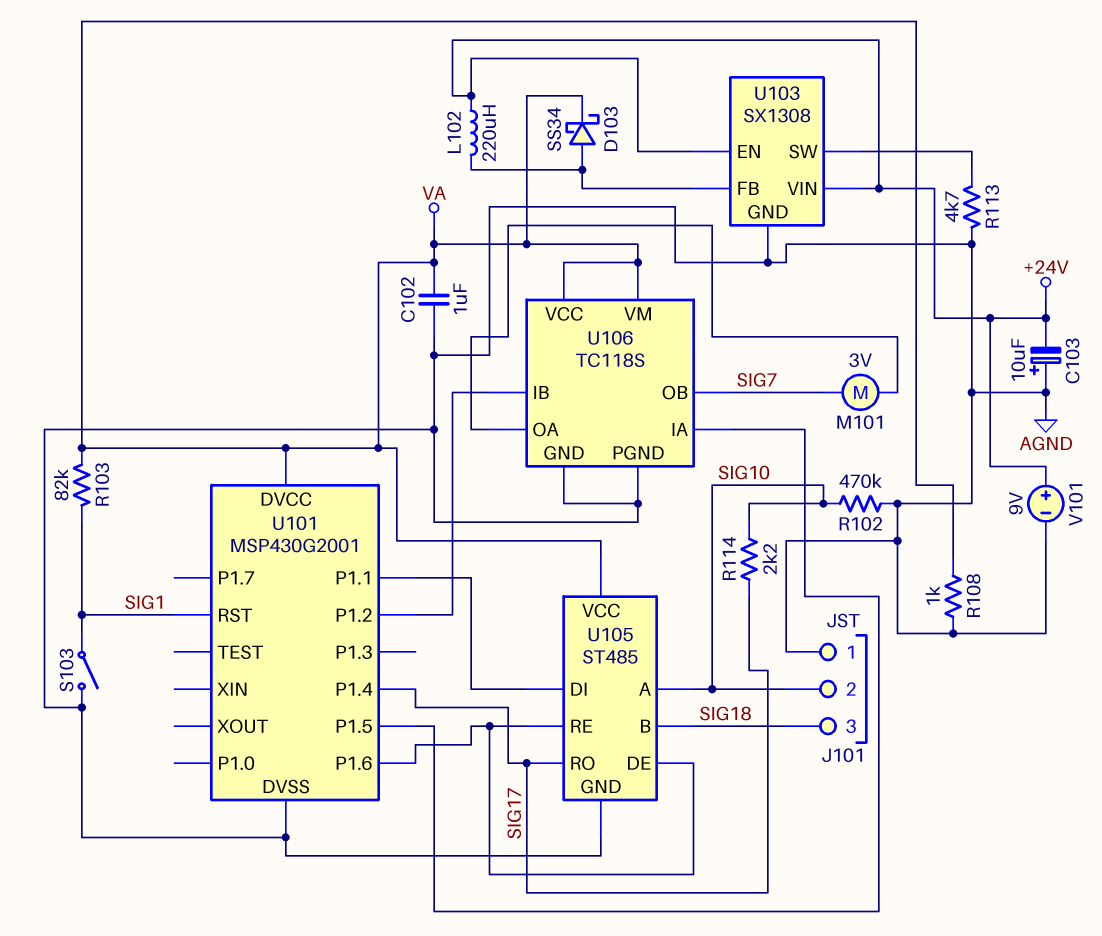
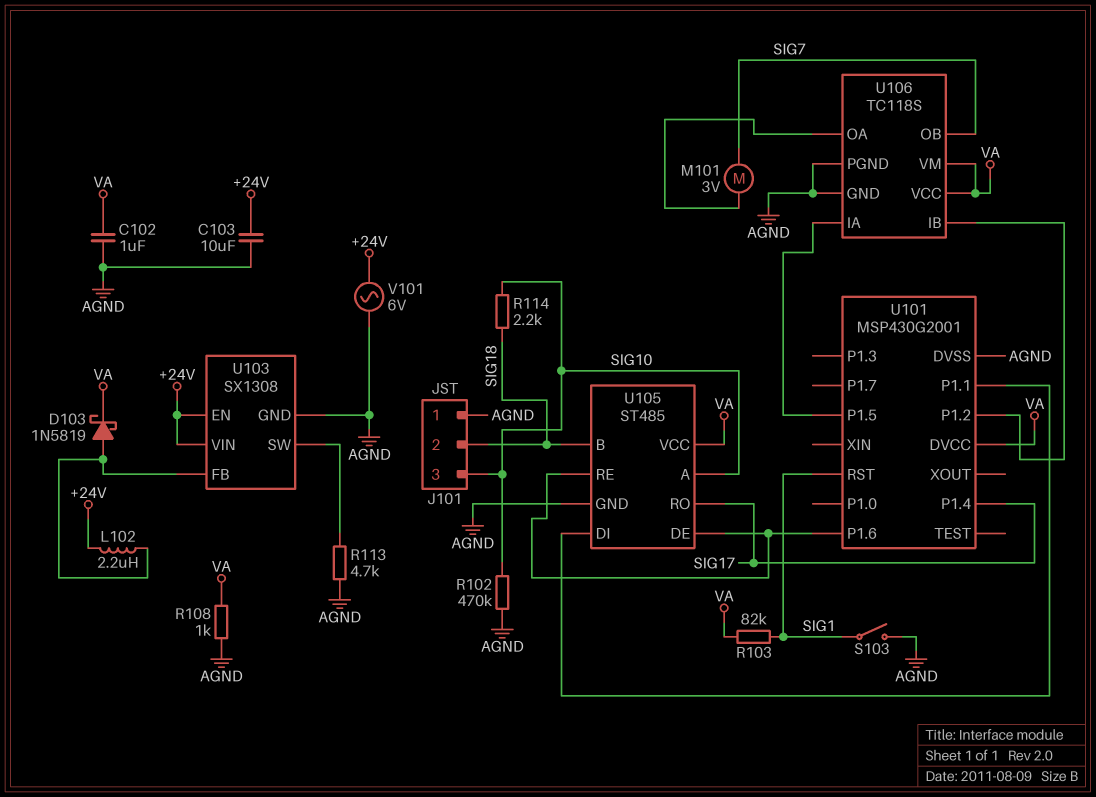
C103: 10uF (plus AGND, minus +24V) -> 10uF (+24V, AGND)
D103: schottky SS34 (A U103/FB, K VA) -> schottky 1N5819 (A U103/FB, K VA)
J101 pin 2: SIG10 -> SIG18
J101 pin 3: SIG18 -> SIG10
L102: 220uH (+24V, U103/FB) -> 2.2uH (+24V, U103/FB)
R114: 2.2k (SIG10, SIG17) -> 2.2k (SIG10, SIG18)
V101: 9V (plus +24V, minus AGND) -> AC 6V (+24V, AGND)

